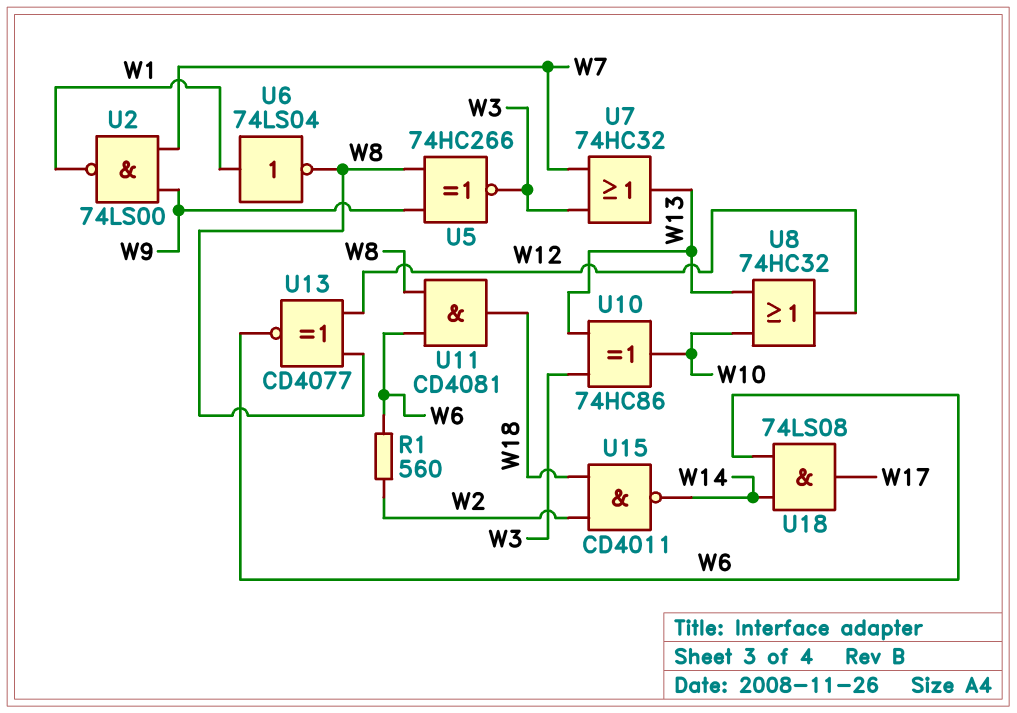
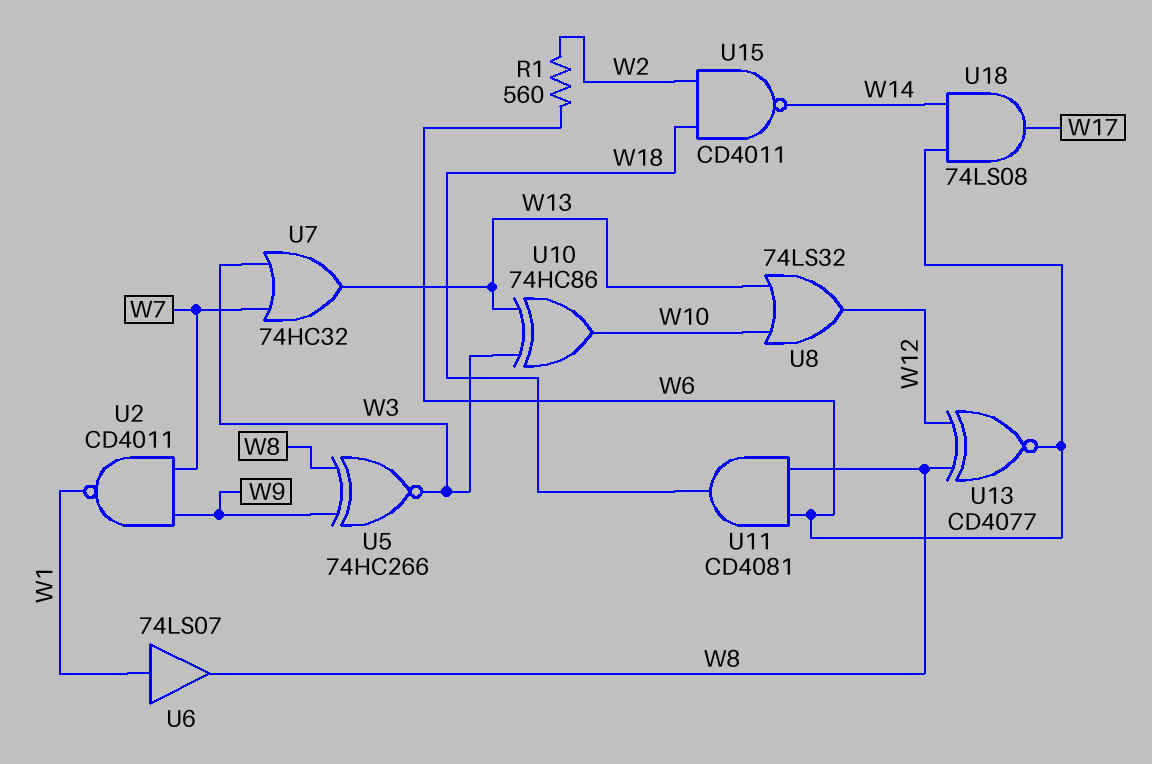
U2: NAND 74LS00 (in W7, in W9, out W1) -> NAND CD4011 (in W7, in W9, out W1)
U6: NOT 74LS04 (in W1, out W8) -> buffer 74LS07 (in W1, out W8)
U8: OR 74HC32 (in W10, in W13, out W12) -> OR 74LS32 (in W10, in W13, out W12)

